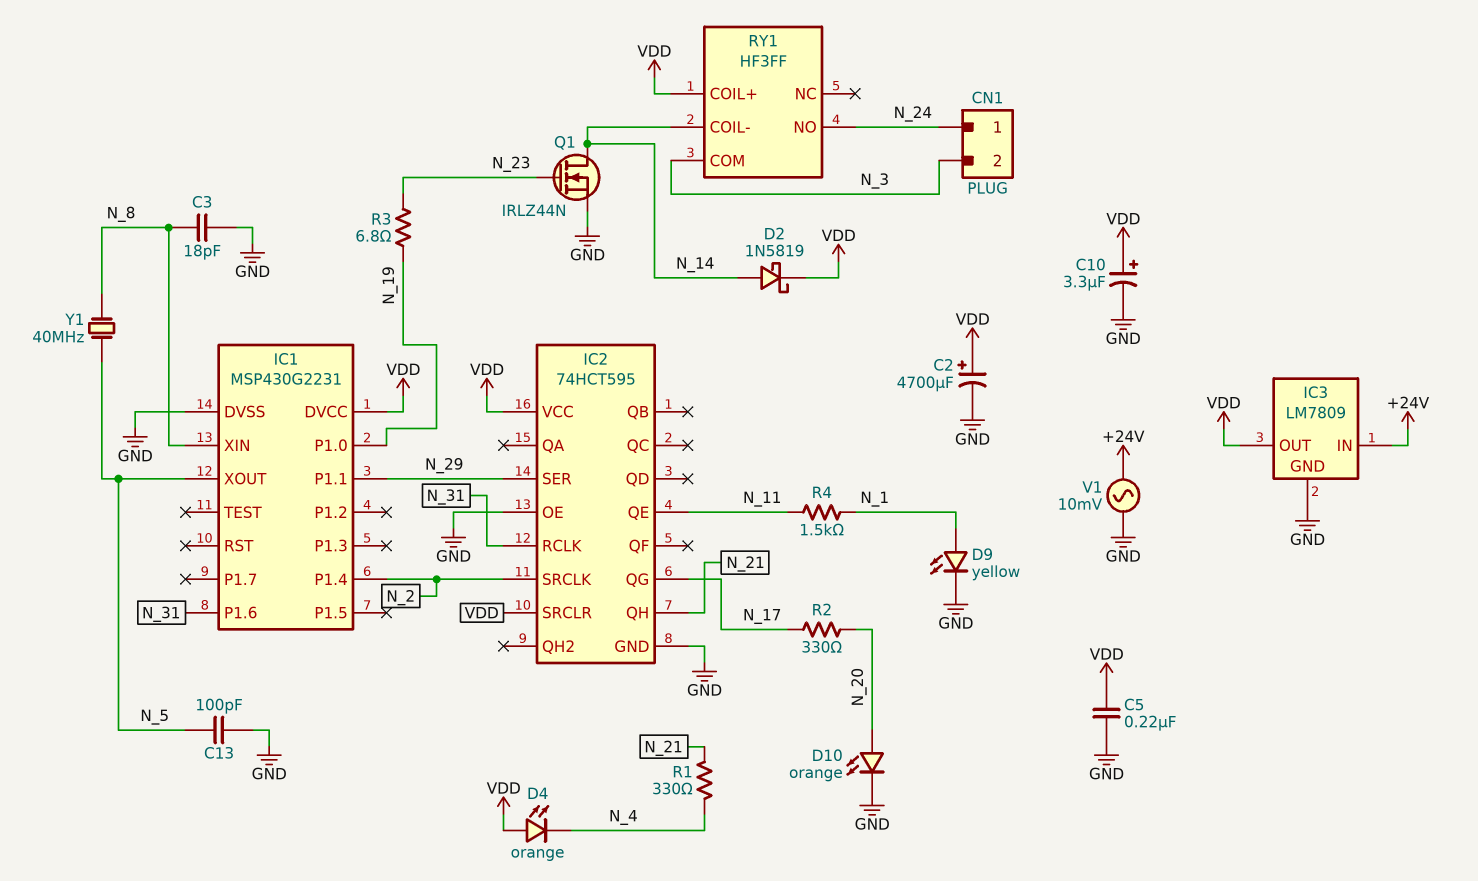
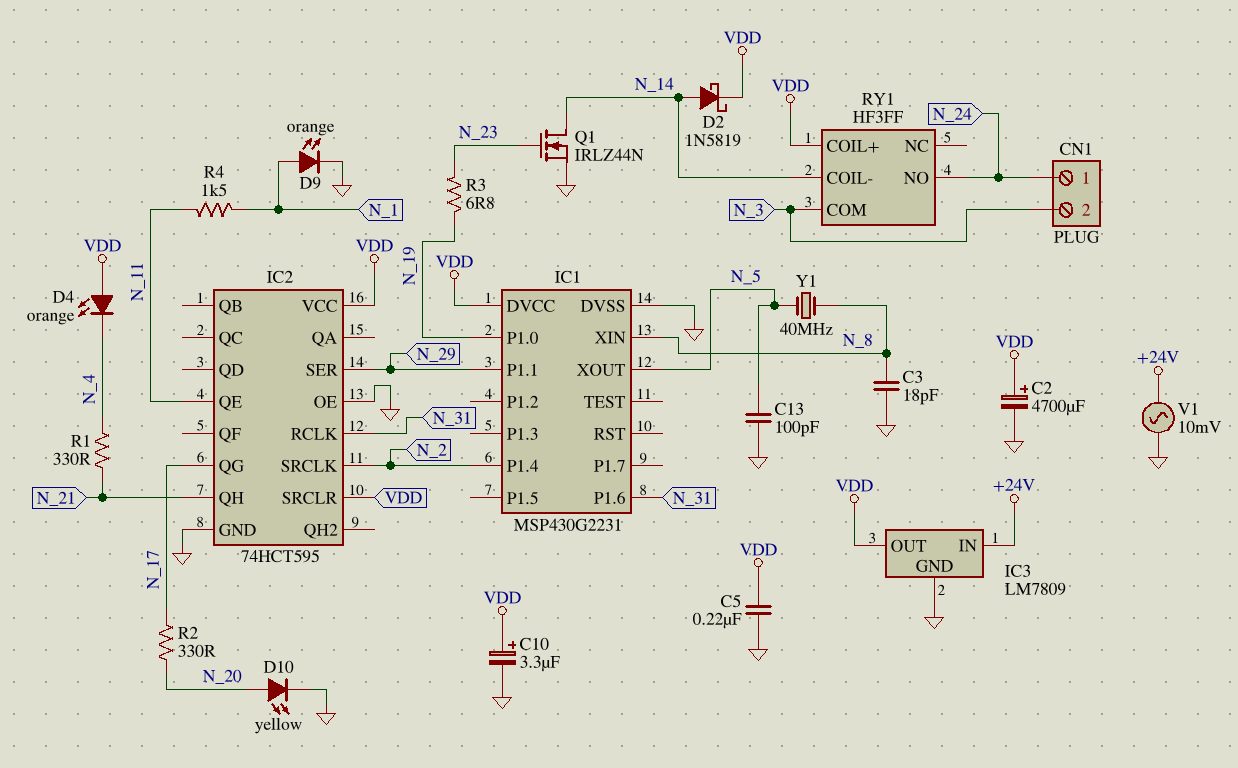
D9: LED yellow (A N_1, K GND) -> LED orange (A N_1, K GND)
D10: LED orange (A N_20, K GND) -> LED yellow (A N_20, K GND)

